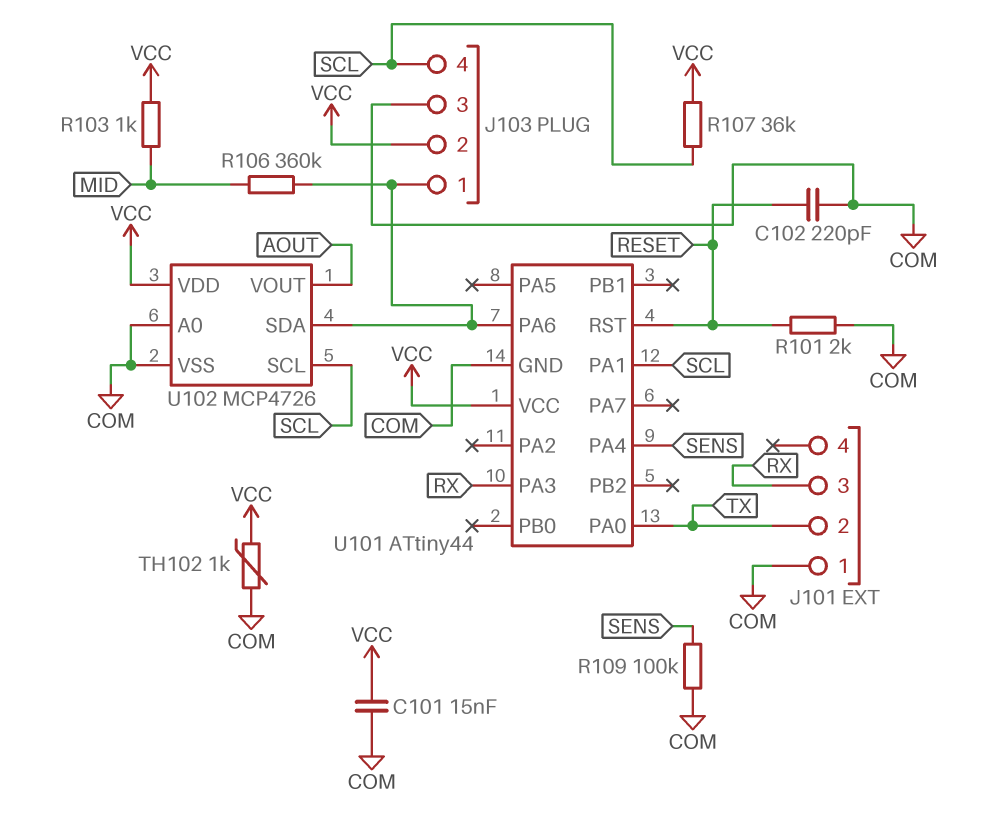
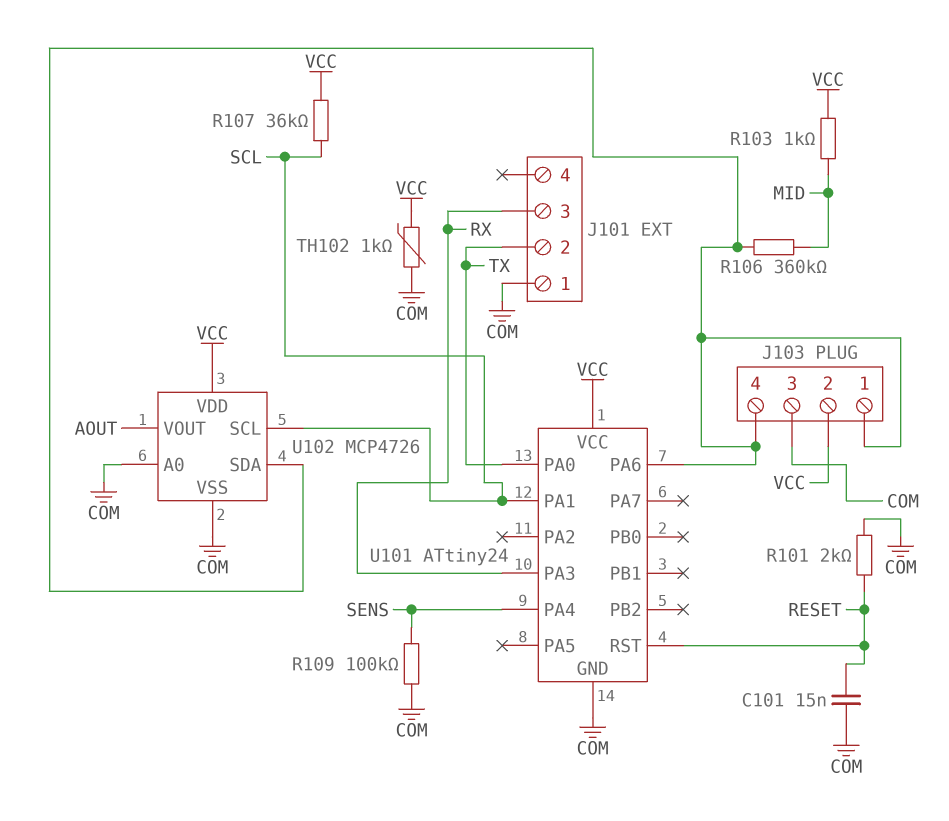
C101: 15nF (COM, VCC) -> 15nF (COM, RESET)
C102: 220pF (COM, RESET) -> none
J103 pin 4: SCL -> J103/1
U101: ATtiny44 -> ATtiny24

